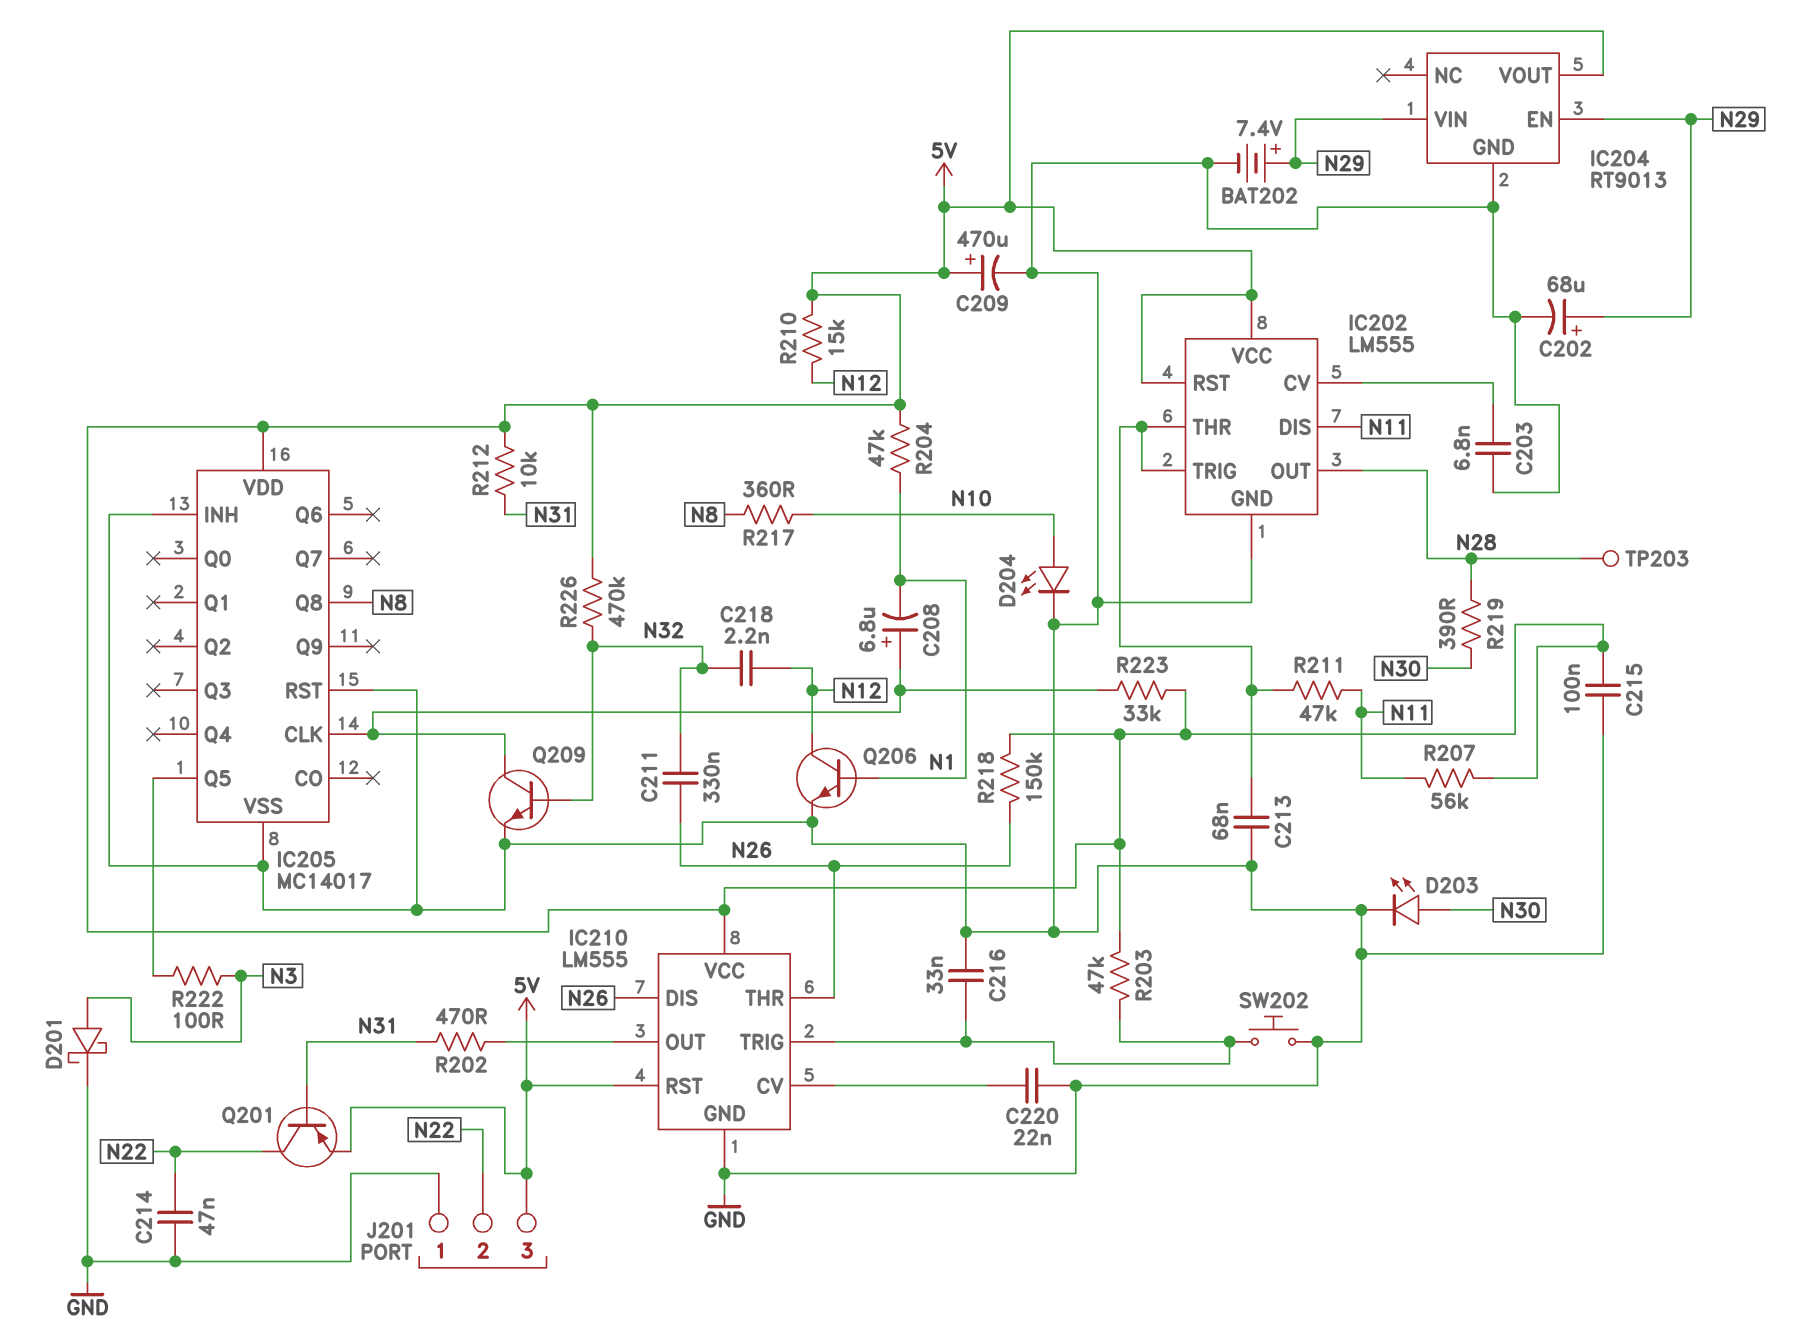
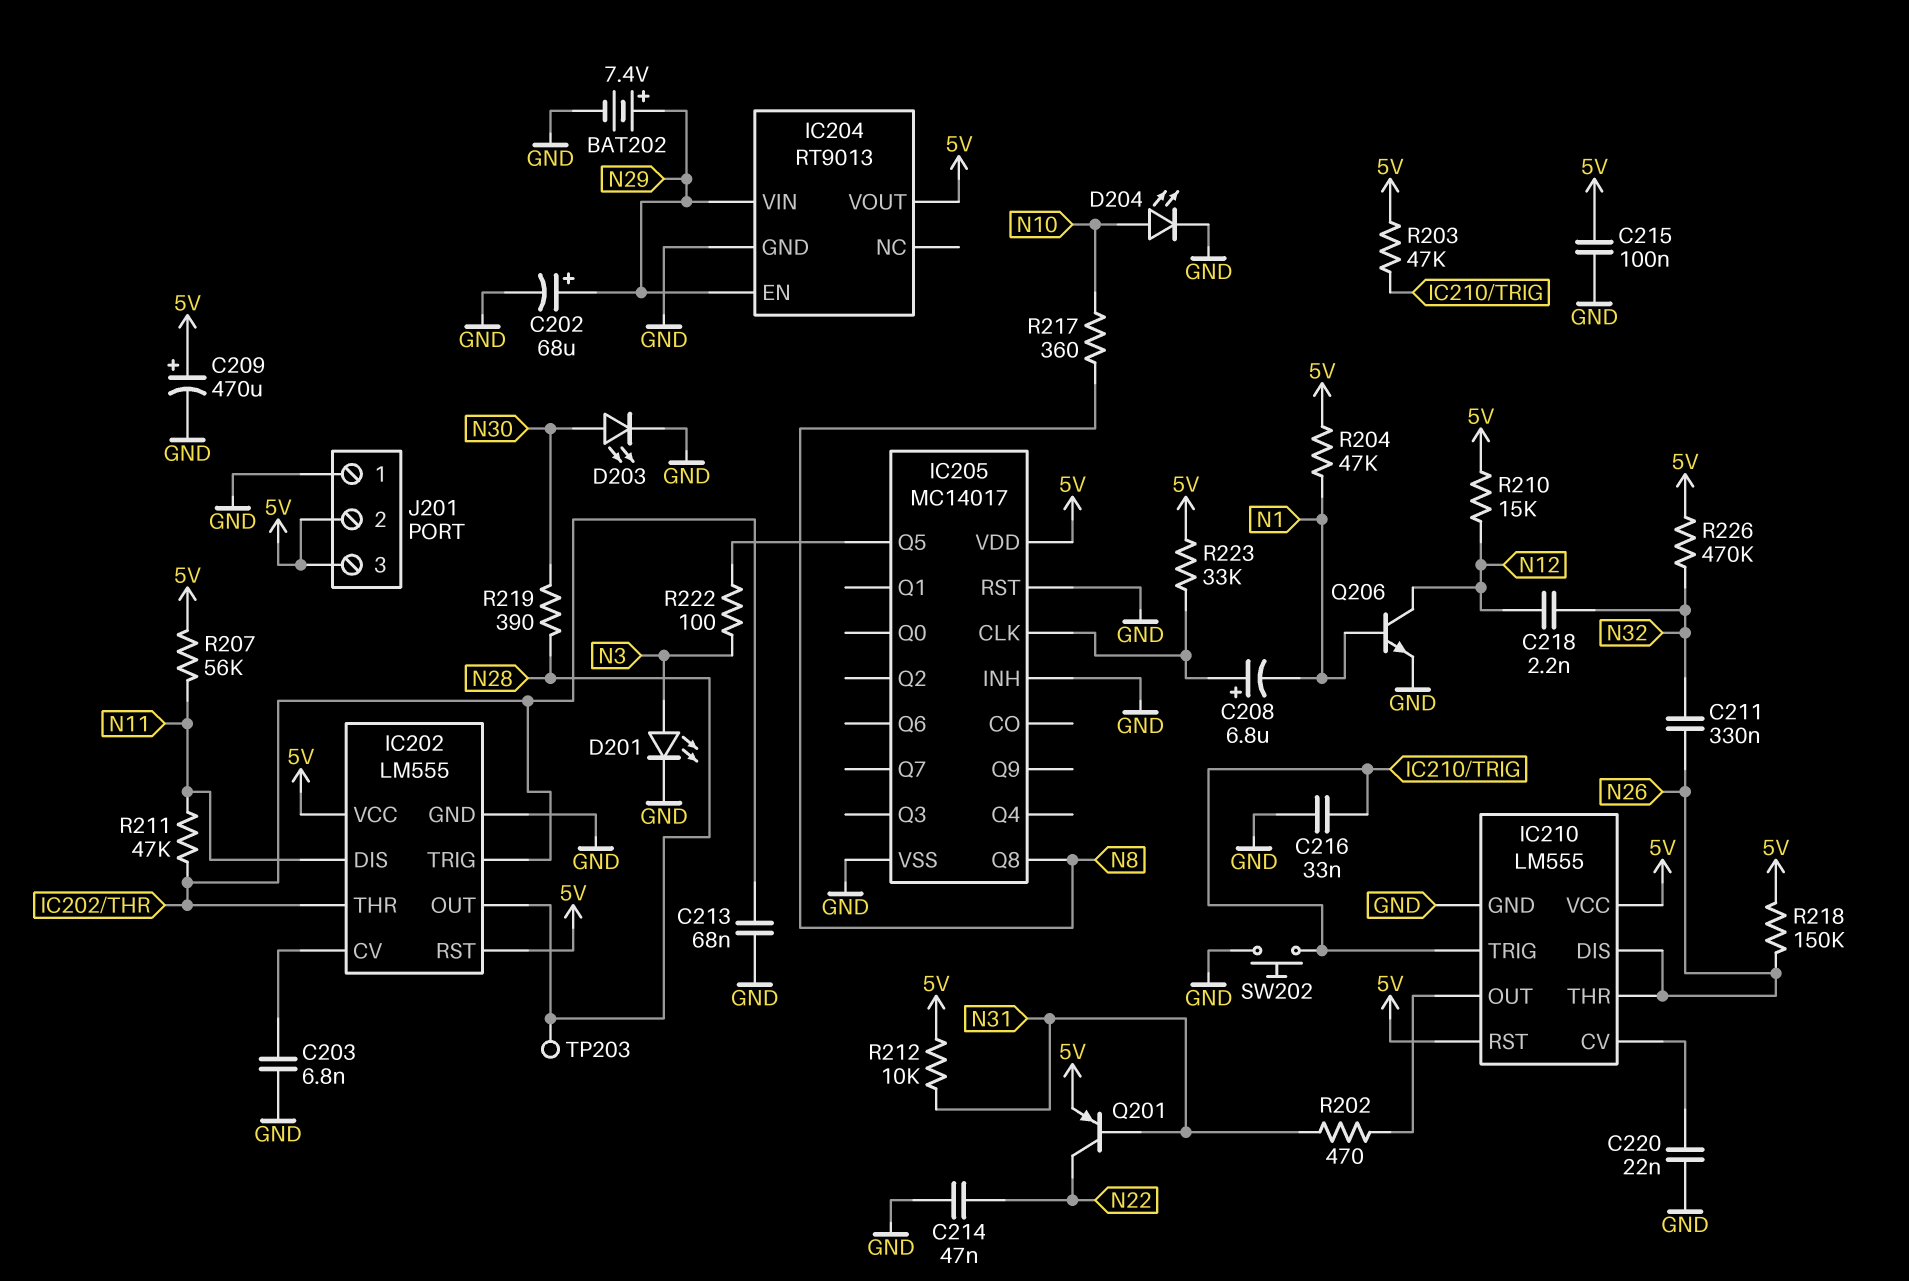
D201: schottky (A N3, K GND) -> LED (A N3, K GND)
J201 pin 2: N22 -> 5V
Q209: NPN (B N32, C IC205/CLK, E GND) -> none

